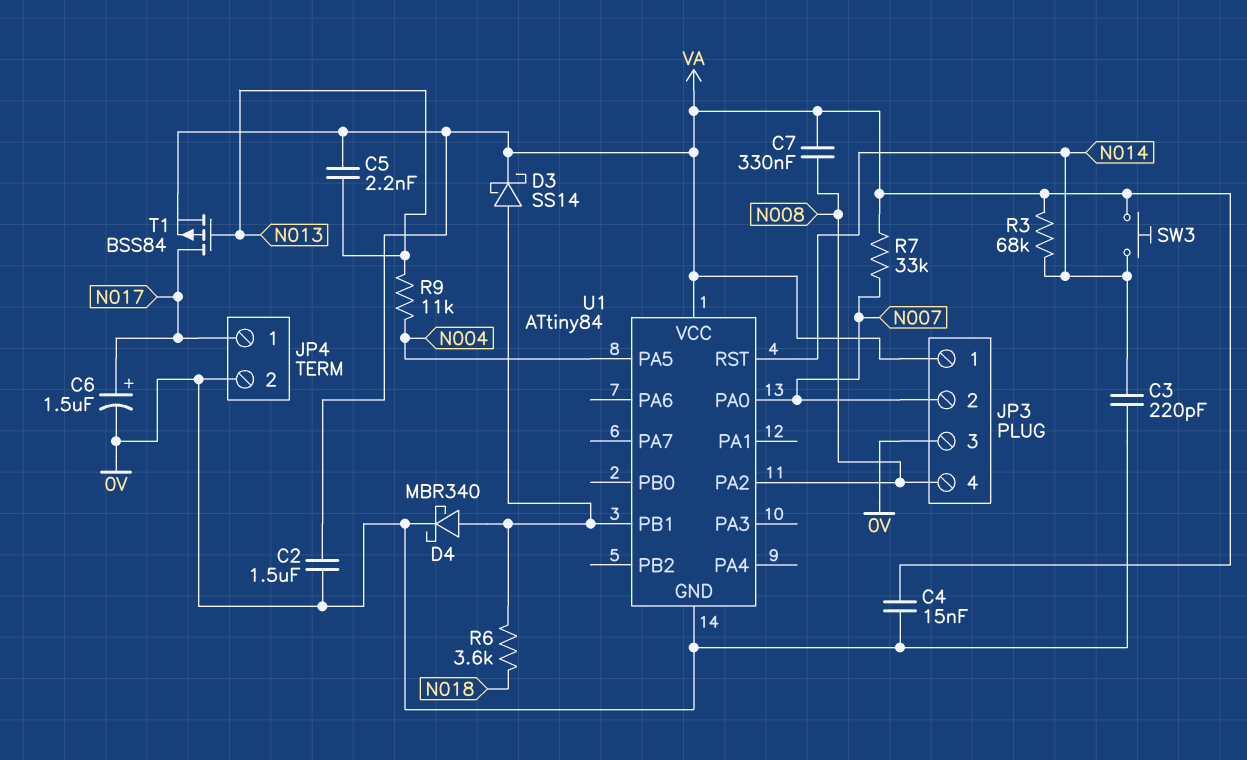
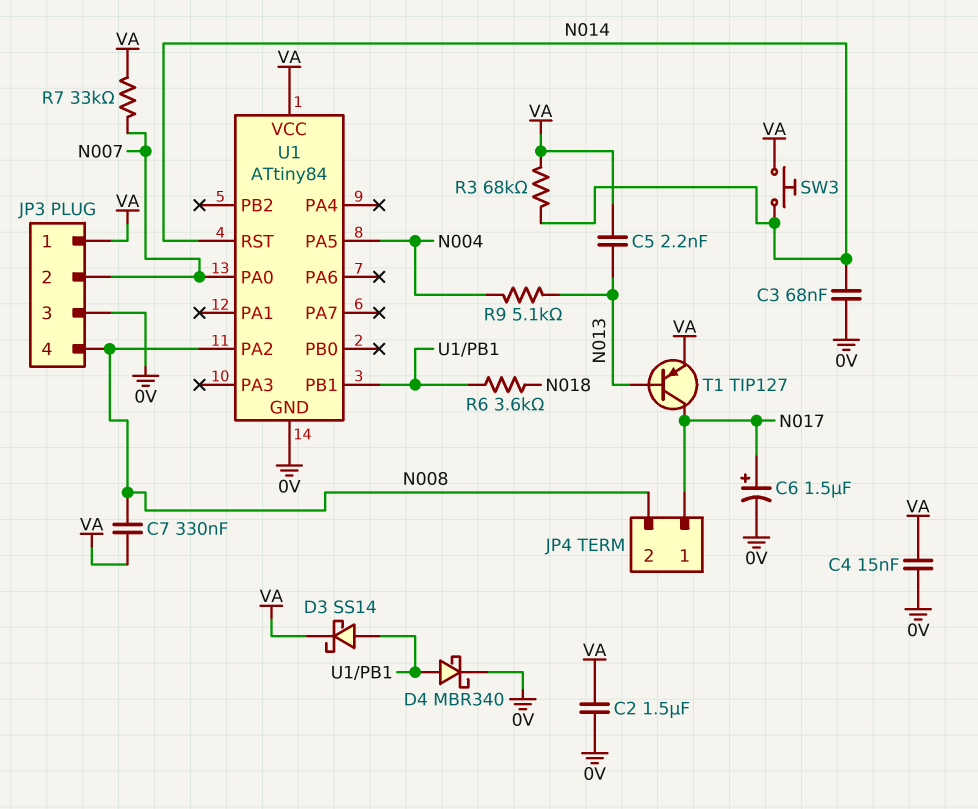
C3: 220pF (0V, N014) -> 68nF (0V, N014)
JP4 pin 2: 0V -> N008
R9: 11k (N004, N013) -> 5.1k (N004, N013)
T1: PMOS BSS84 (G N013, D N017, S VA) -> PNP TIP127 (B N013, C N017, E VA)

